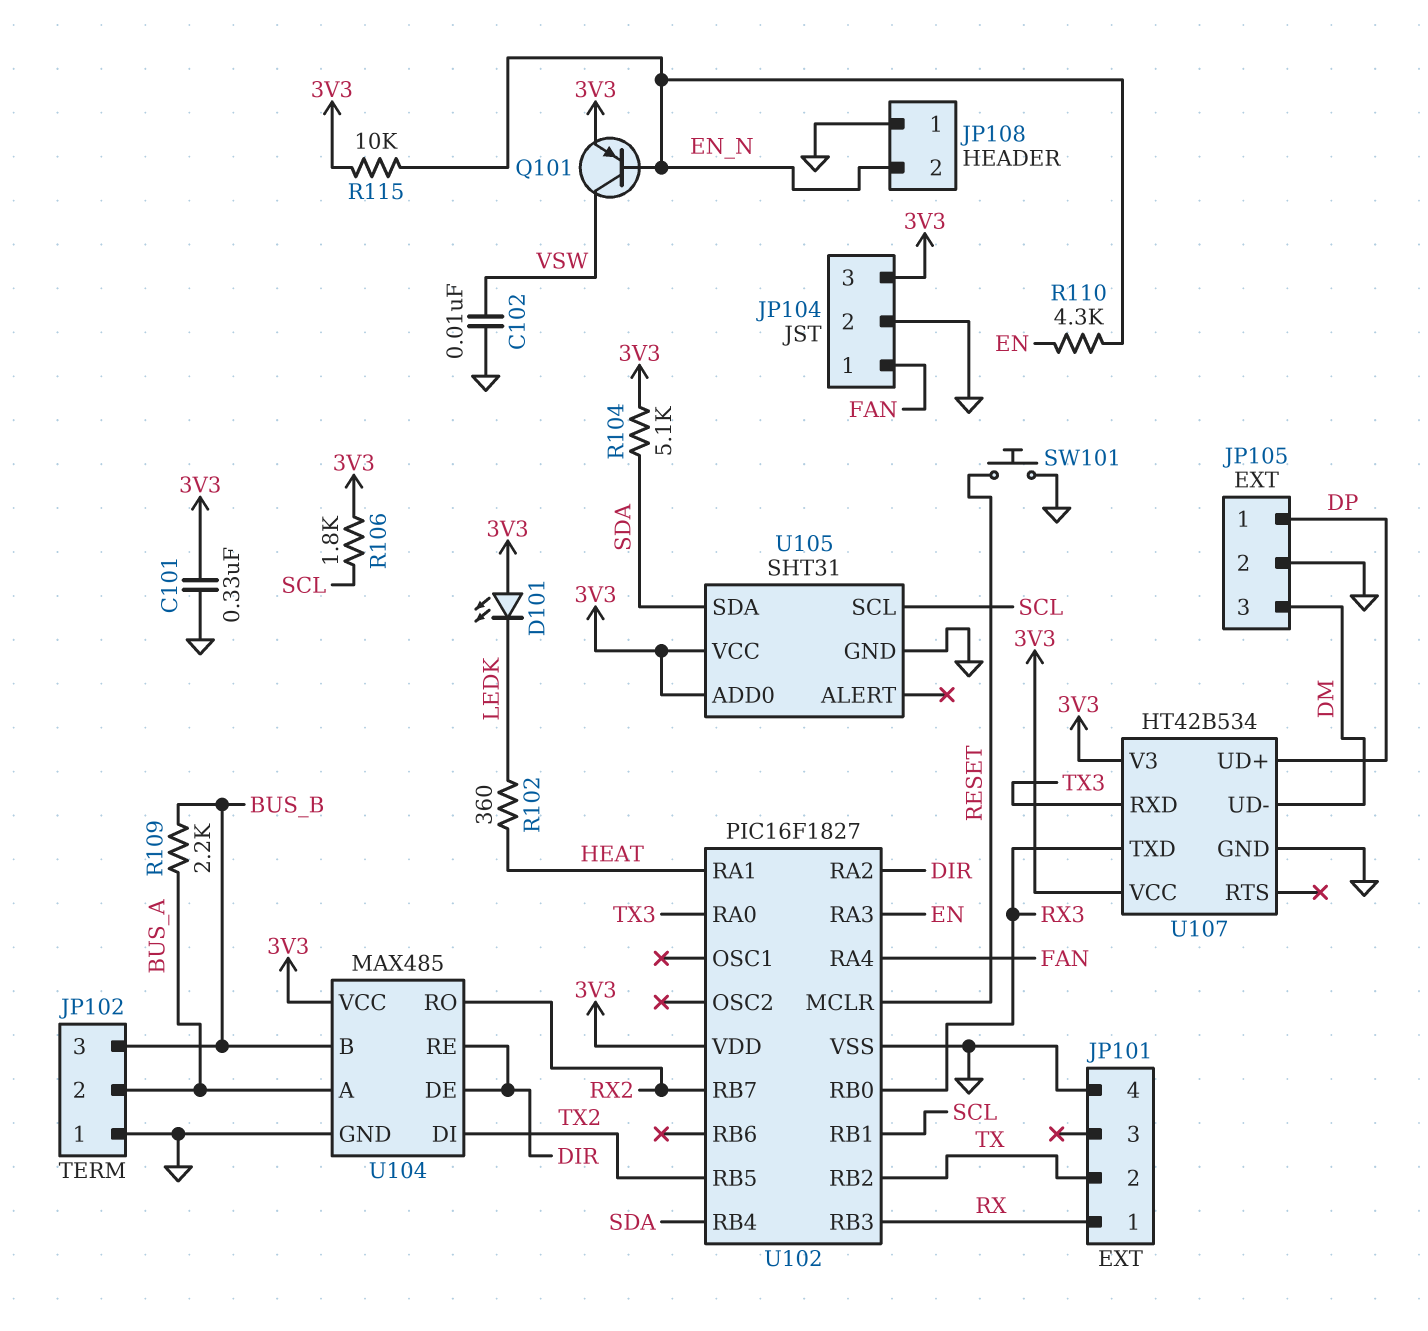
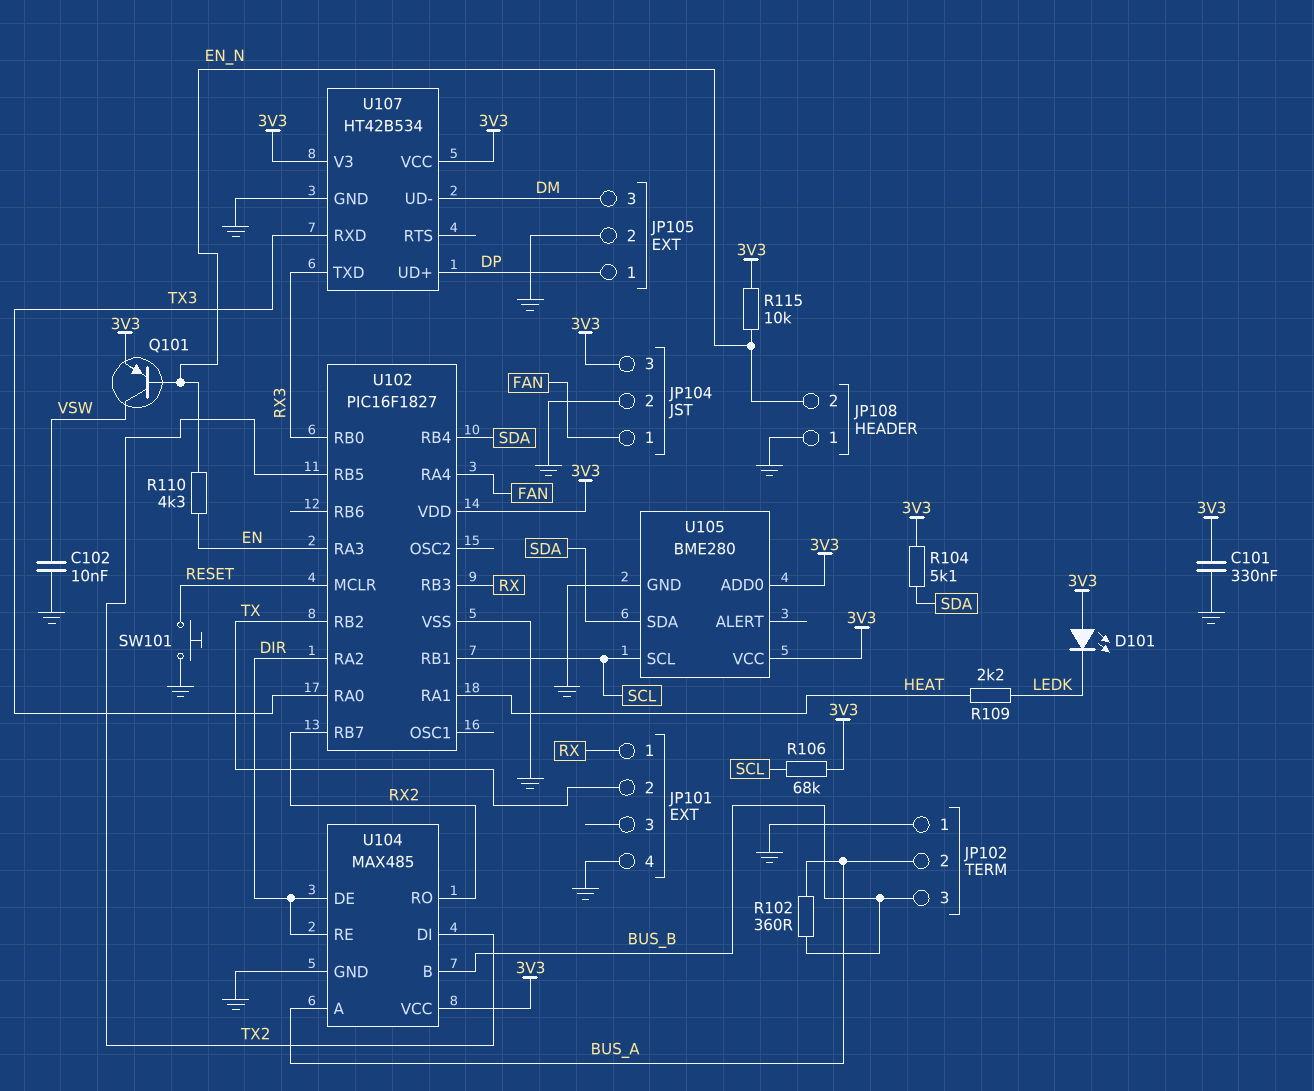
R102: 360 (HEAT, LEDK) -> 360 (BUS_A, BUS_B)
R106: 1.8k (3V3, SCL) -> 68k (3V3, SCL)
R109: 2.2k (BUS_A, BUS_B) -> 2.2k (HEAT, LEDK)
U105: SHT31 -> BME280

